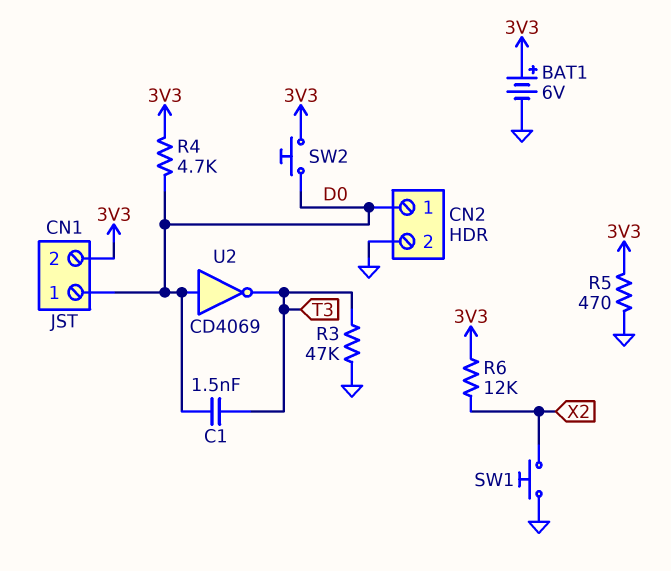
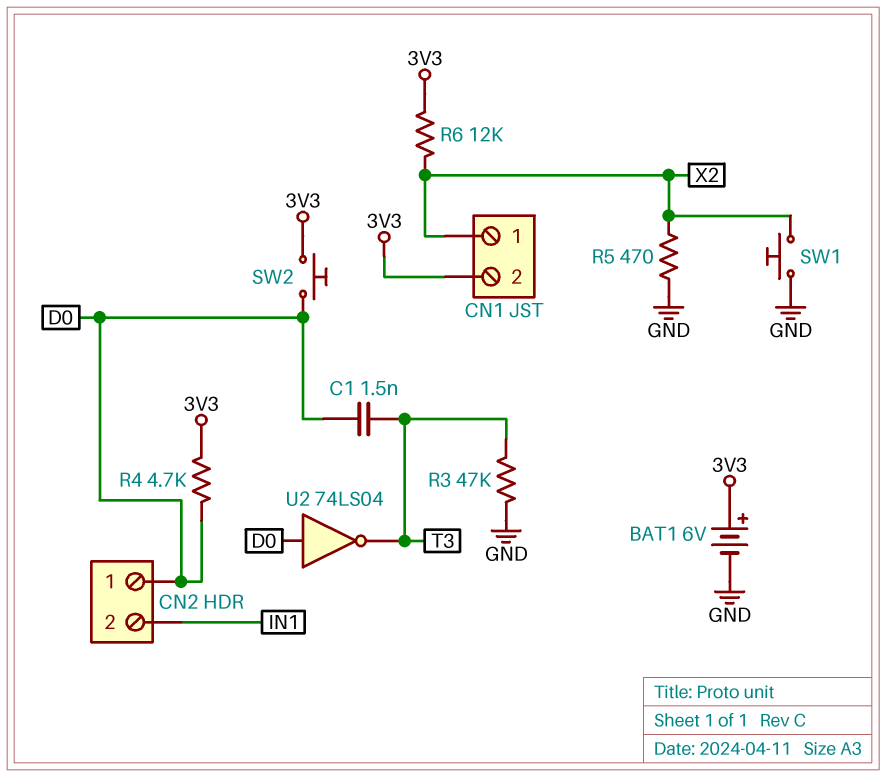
CN1 pin 1: D0 -> X2
CN2 pin 2: GND -> IN1
R5: 470 (3V3, GND) -> 470 (GND, X2)
U2: NOT CD4069 (in D0, out T3) -> NOT 74LS04 (in D0, out T3)

